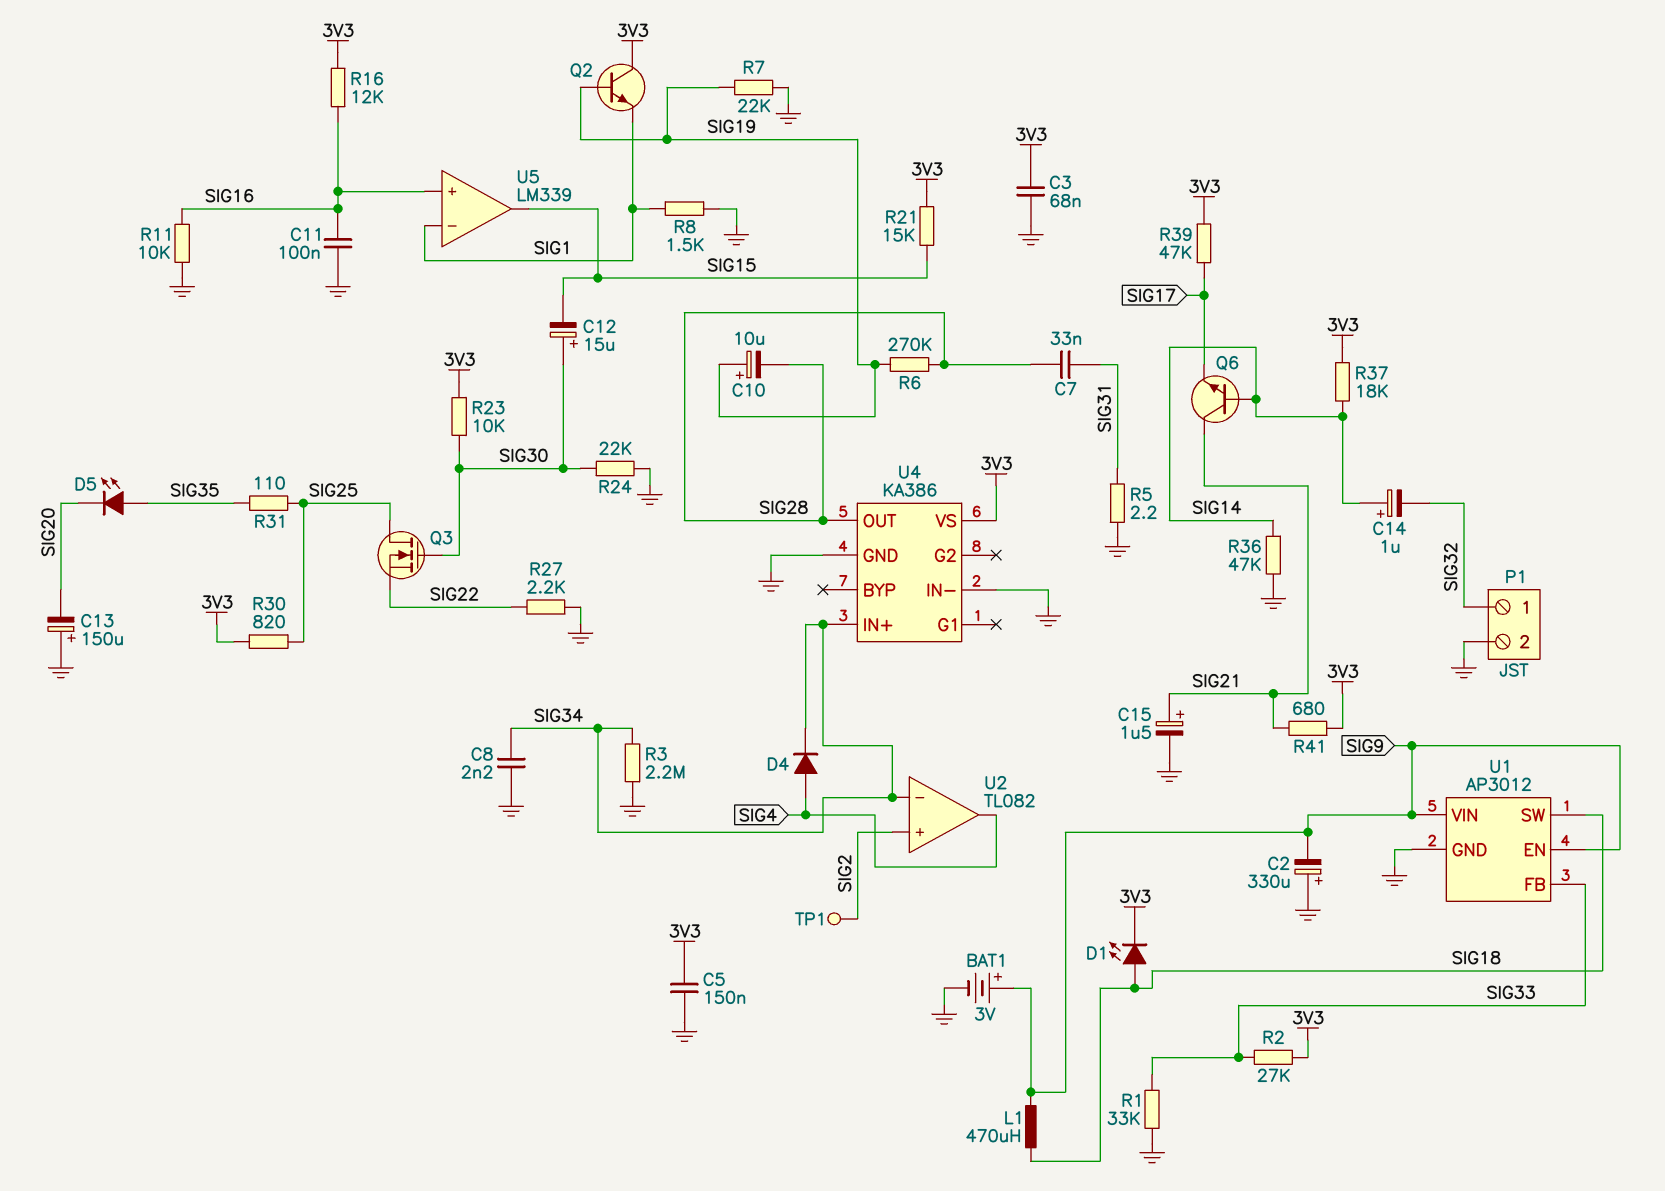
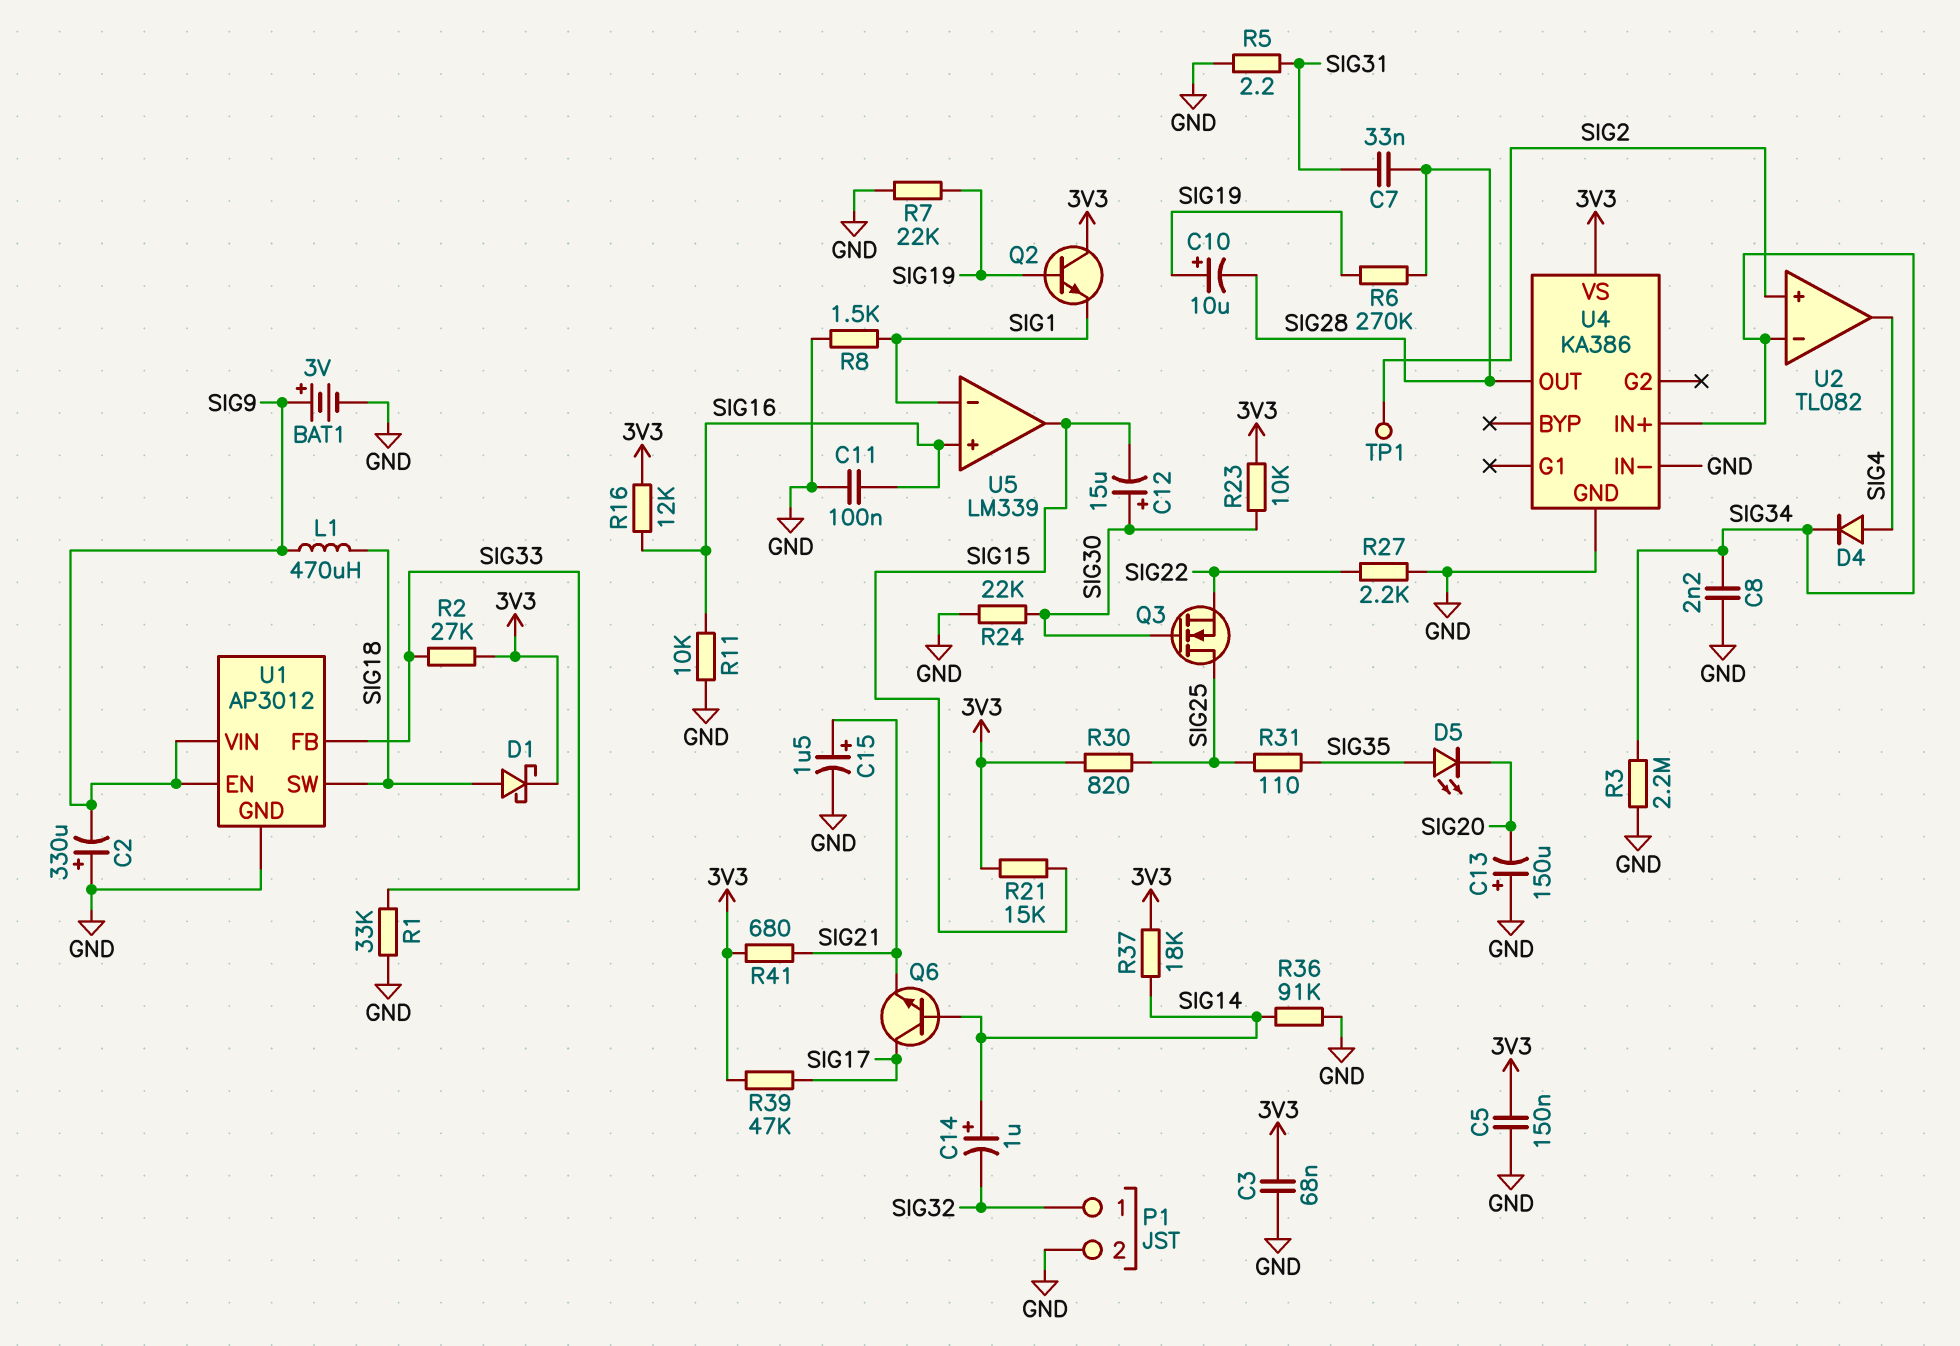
D1: LED (A SIG18, K 3V3) -> schottky (A SIG18, K 3V3)
Q6: NPN (B SIG14, C SIG21, E SIG17) -> NPN (B SIG14, C SIG17, E SIG21)
R36: 47k (GND, SIG14) -> 91k (GND, SIG14)

